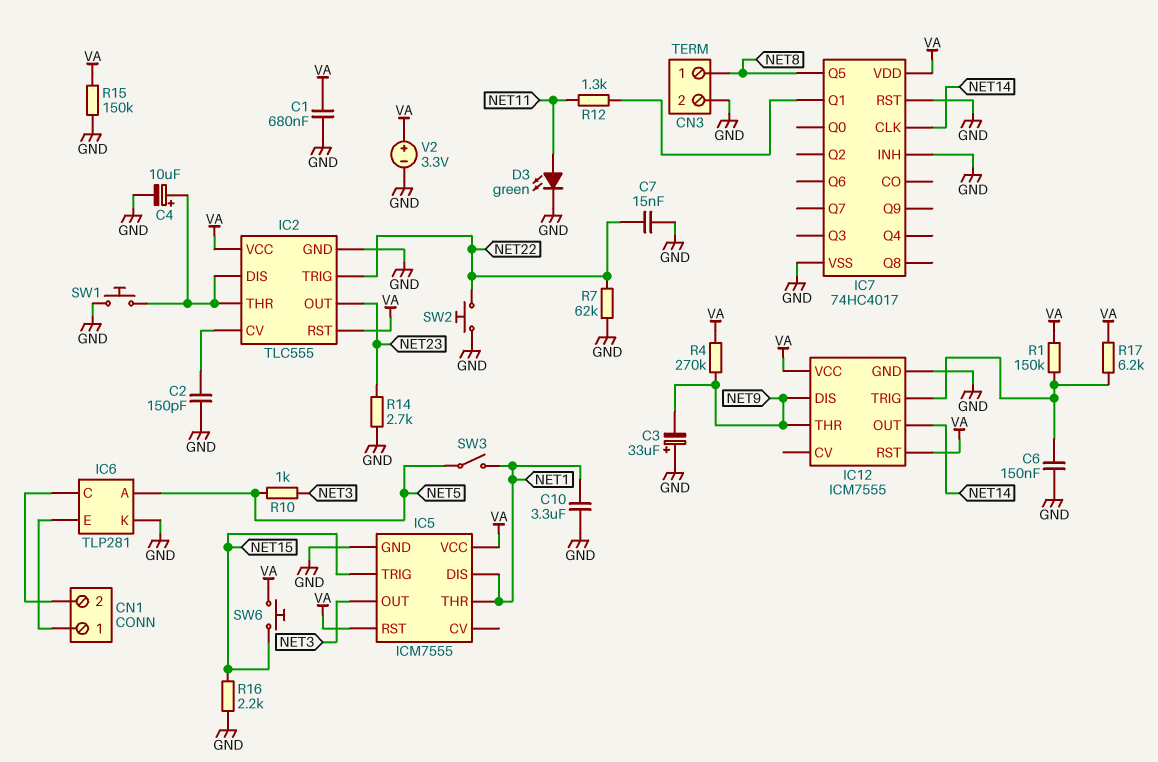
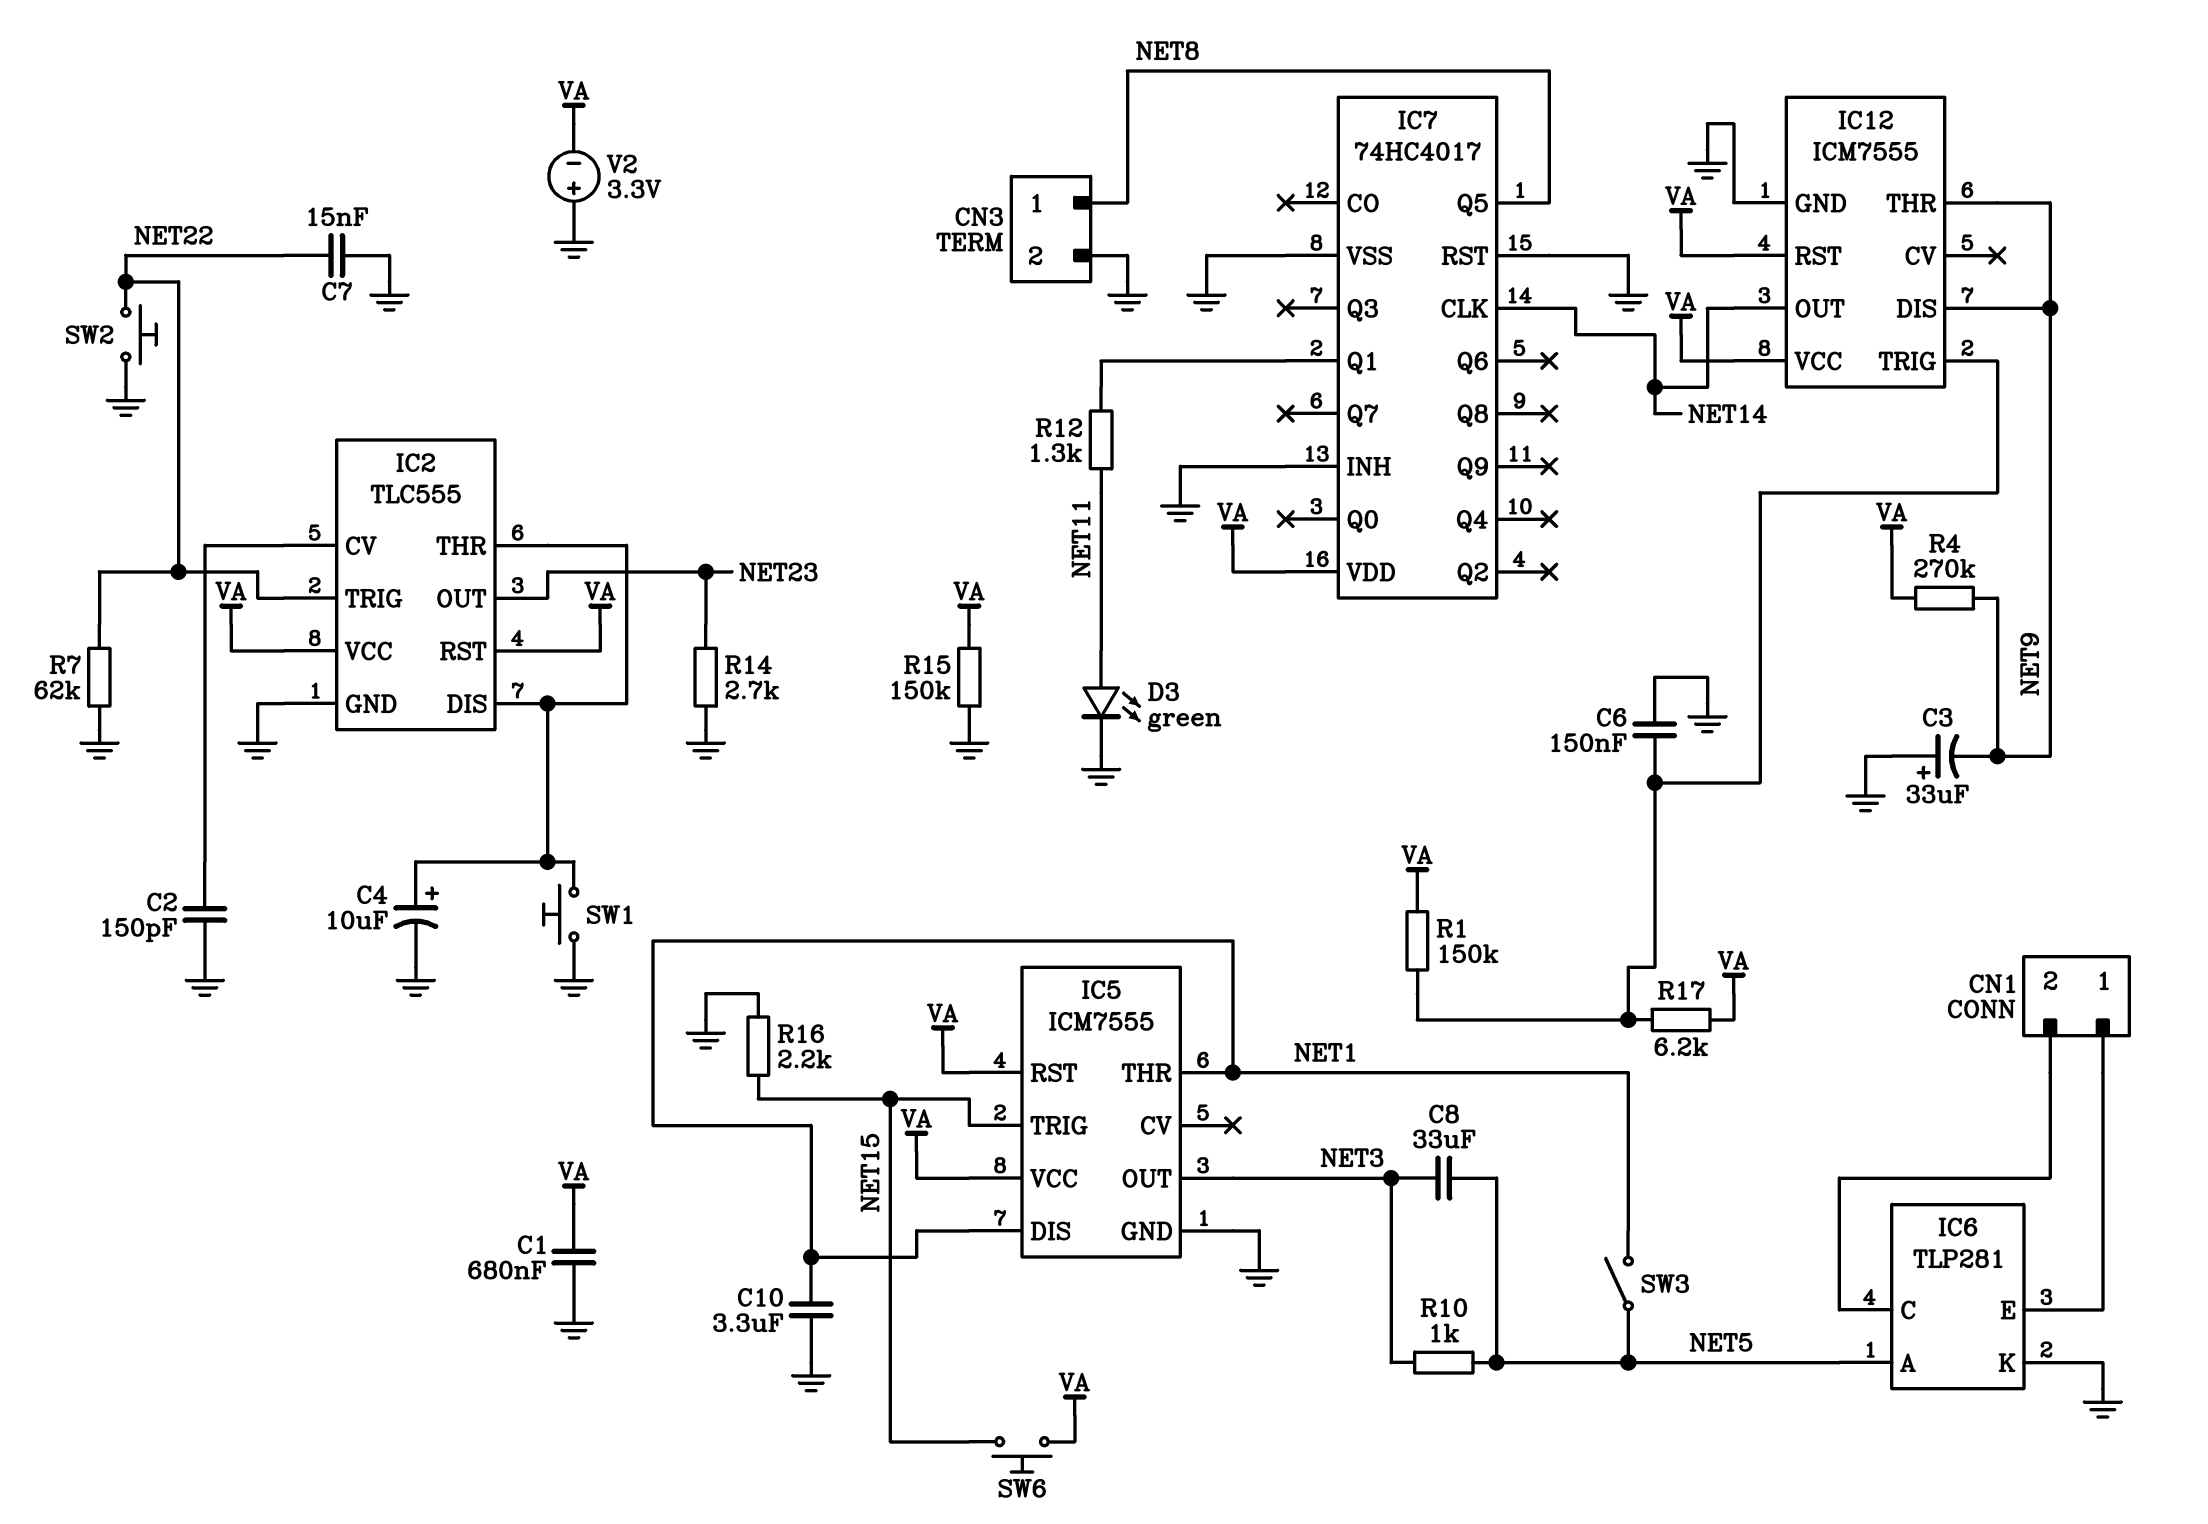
C8: none -> 33uF (NET3, NET5)
V2: 3.3V (plus VA, minus GND) -> 3.3V (plus GND, minus VA)

